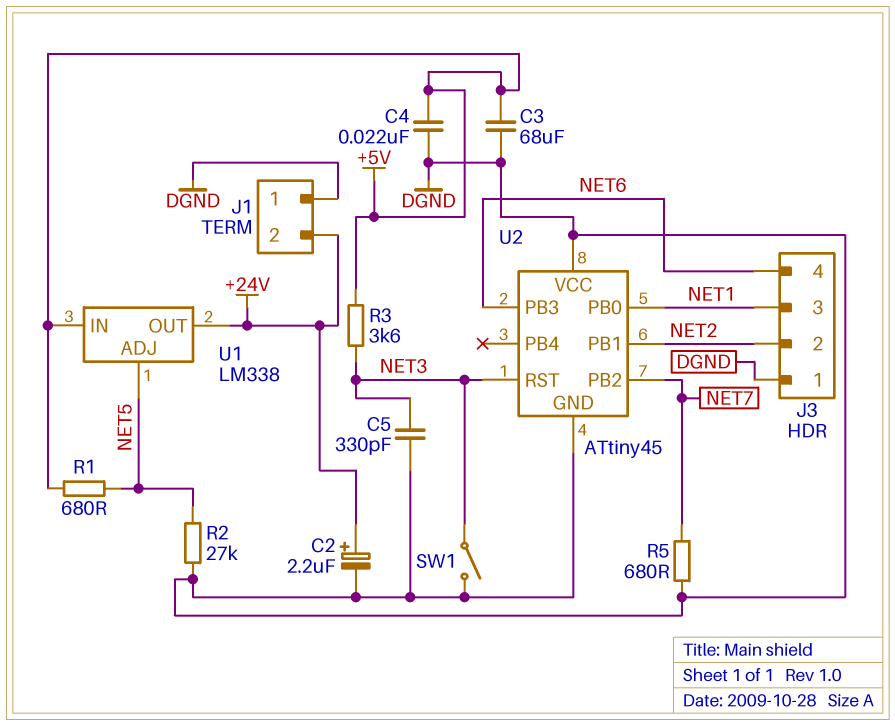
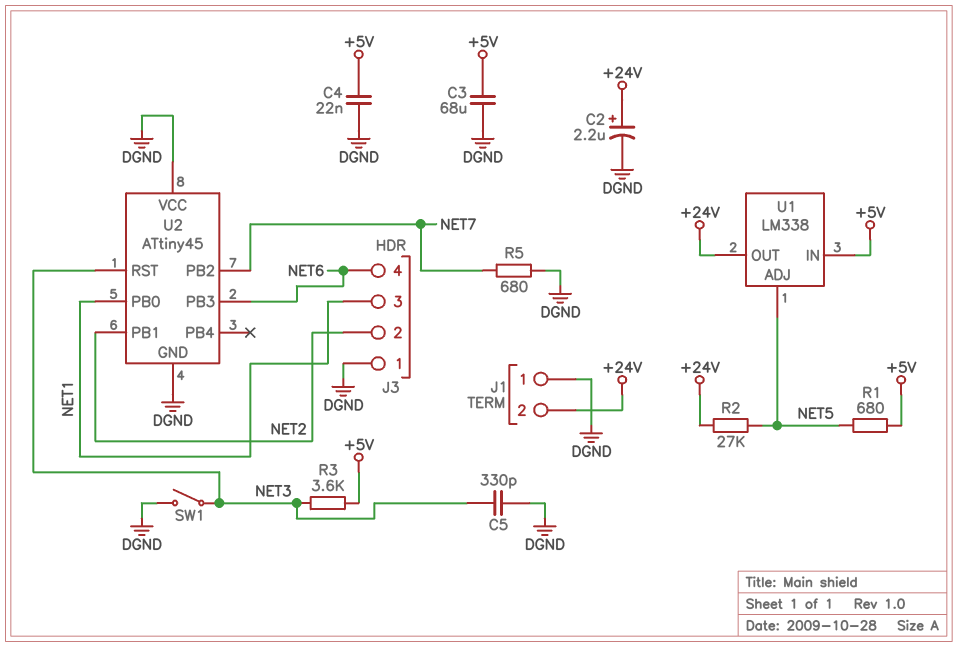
R2: 27k (DGND, NET5) -> 27k (+24V, NET5)

